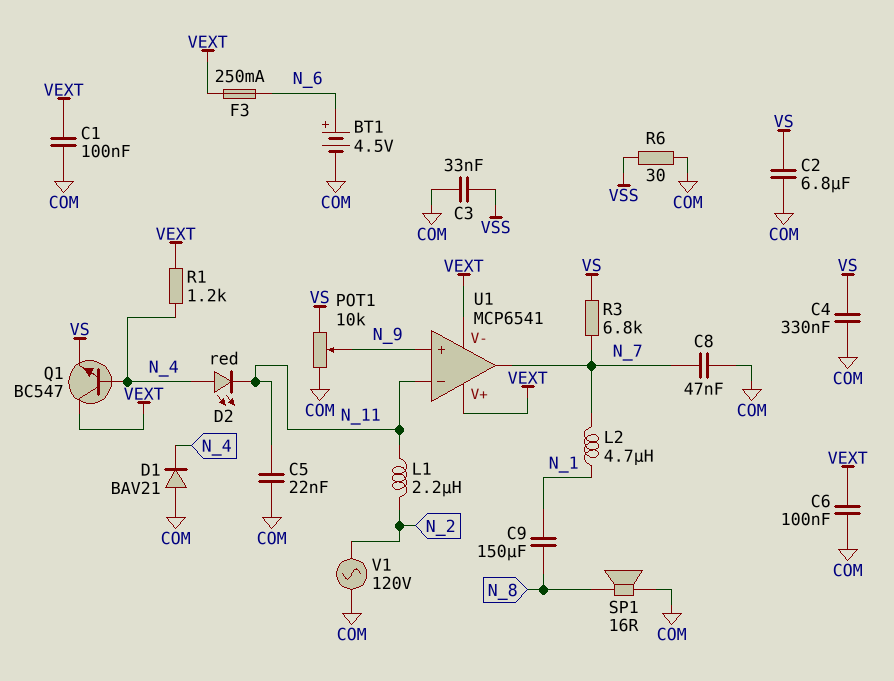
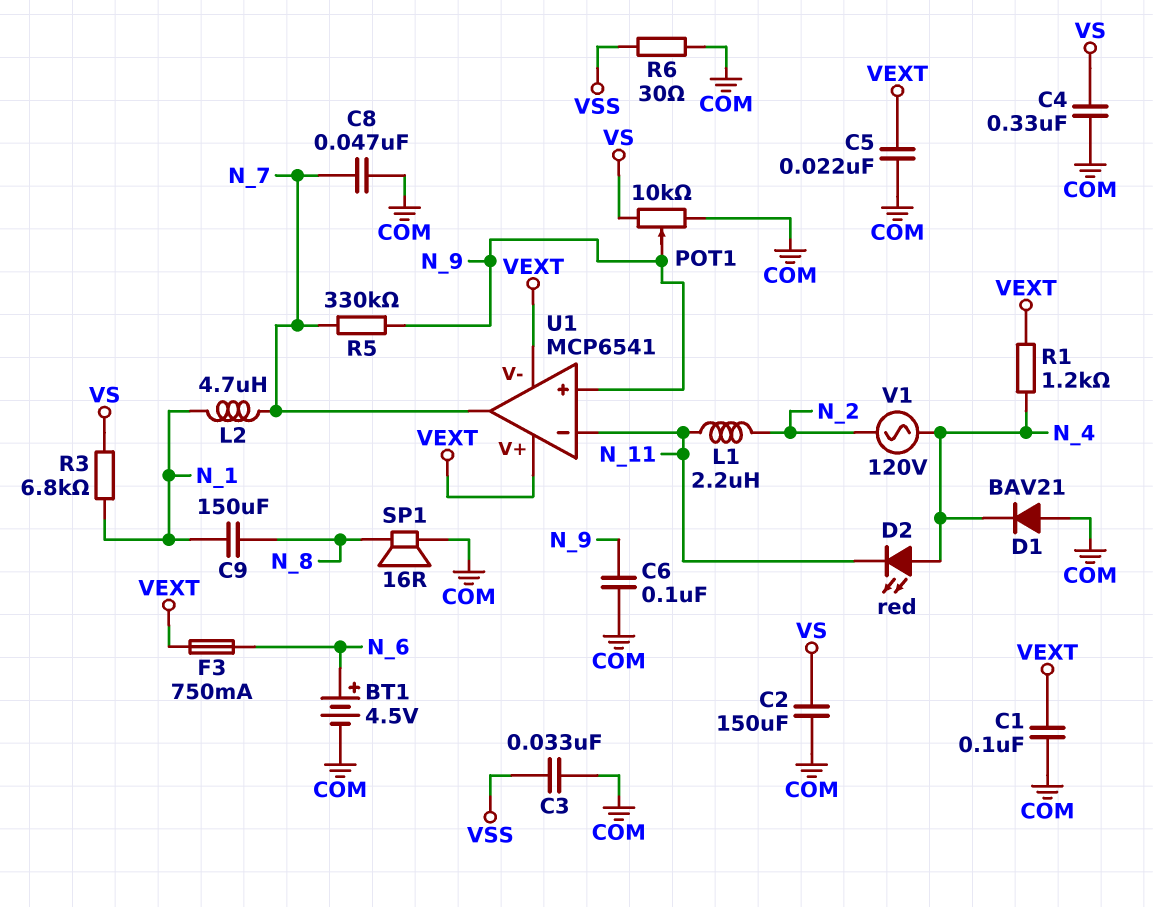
C2: 6.8uF (COM, VS) -> 150uF (COM, VS)
C5: 22nF (COM, N_11) -> 22nF (COM, VEXT)
C6: 100nF (COM, VEXT) -> 100nF (COM, N_9)
F3: 250mA (N_6, VEXT) -> 750mA (N_6, VEXT)
Q1: NPN BC547 (B N_4, C VEXT, E VS) -> none
R3: 6.8k (N_7, VS) -> 6.8k (N_1, VS)
R5: none -> 330k (N_7, N_9)
V1: AC 120V (COM, N_2) -> AC 120V (N_2, N_4)

